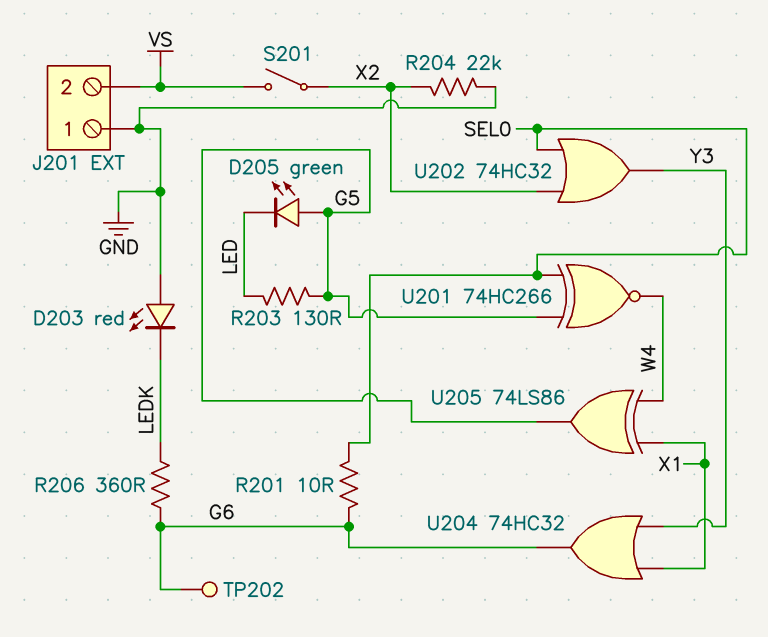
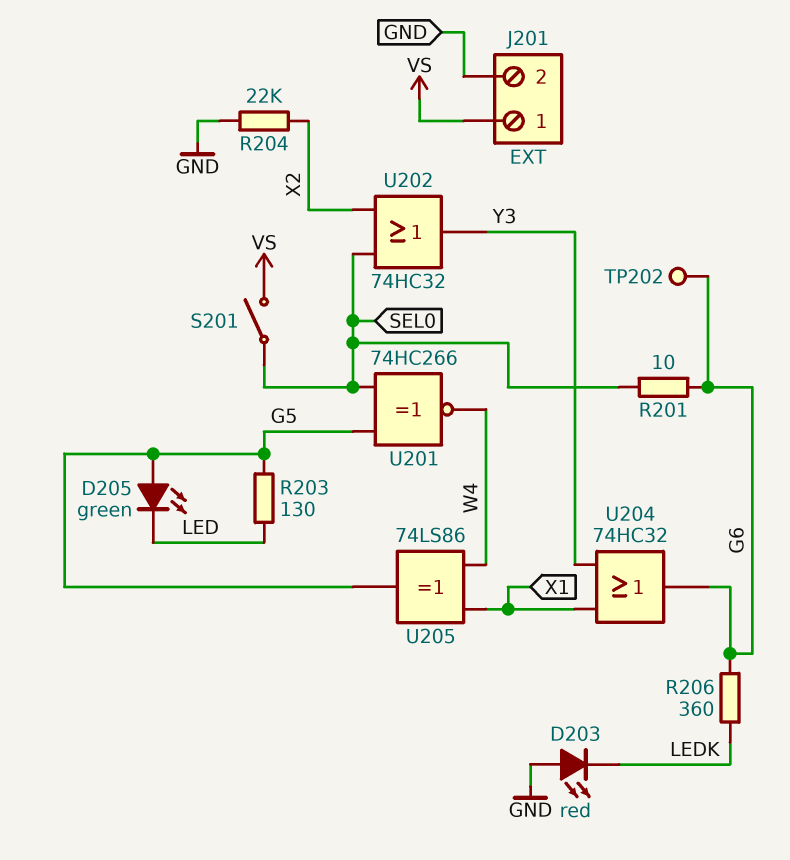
J201 pin 1: GND -> VS
J201 pin 2: VS -> GND
S201: switch (VS, X2) -> switch (SEL0, VS)

